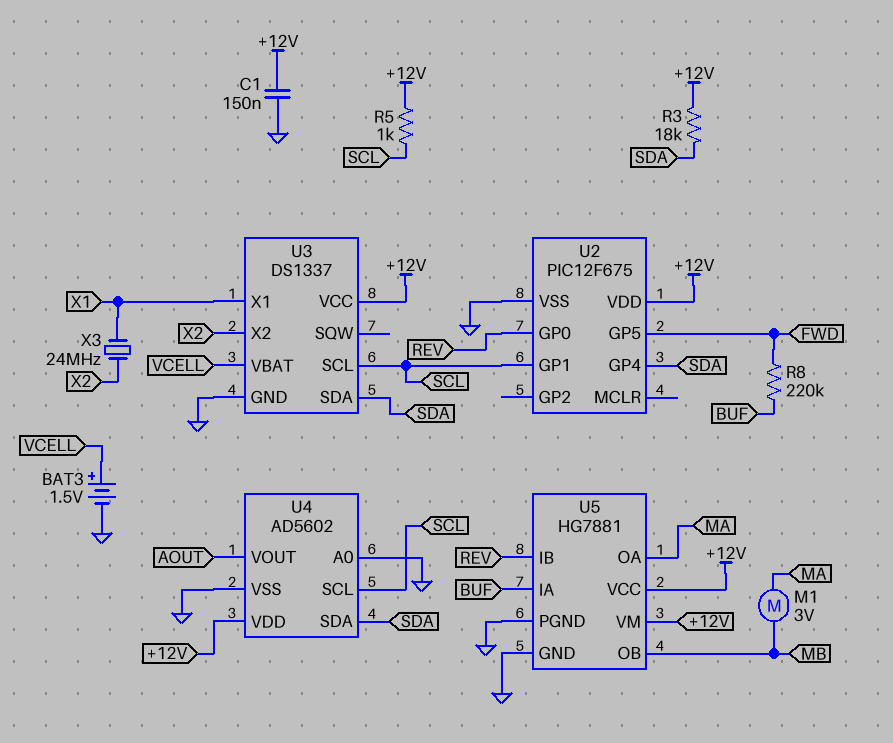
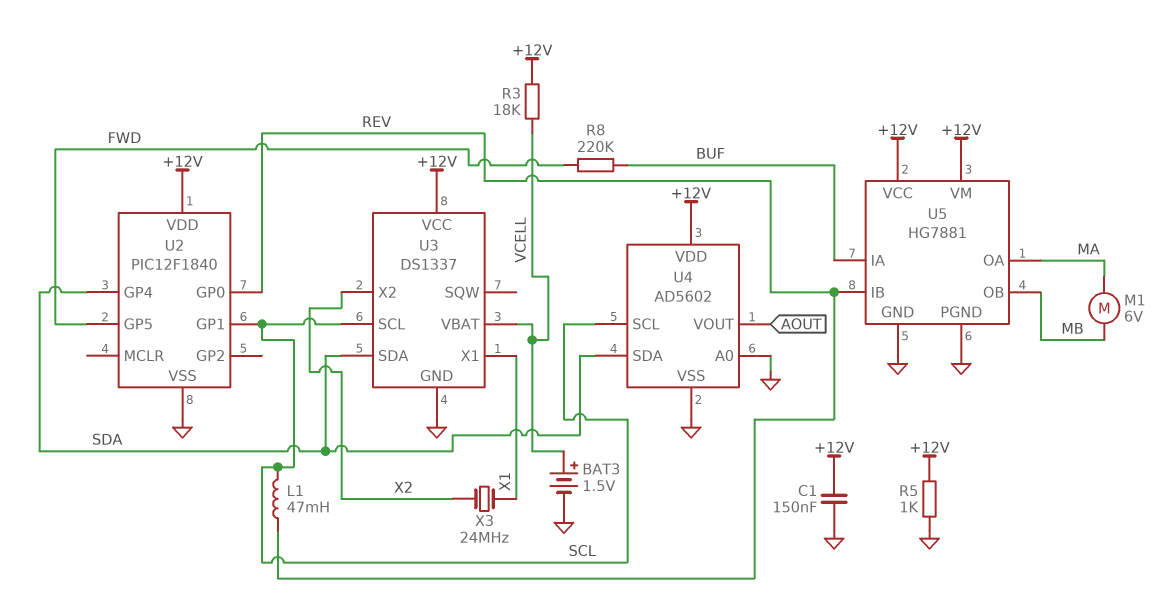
L1: none -> 47mH (REV, SCL)
M1: motor 3V (MA, MB) -> motor 6V (MA, MB)
R3: 18k (+12V, SDA) -> 18k (+12V, VCELL)
R5: 1k (+12V, SCL) -> 1k (+12V, GND)
U2: PIC12F675 -> PIC12F1840

